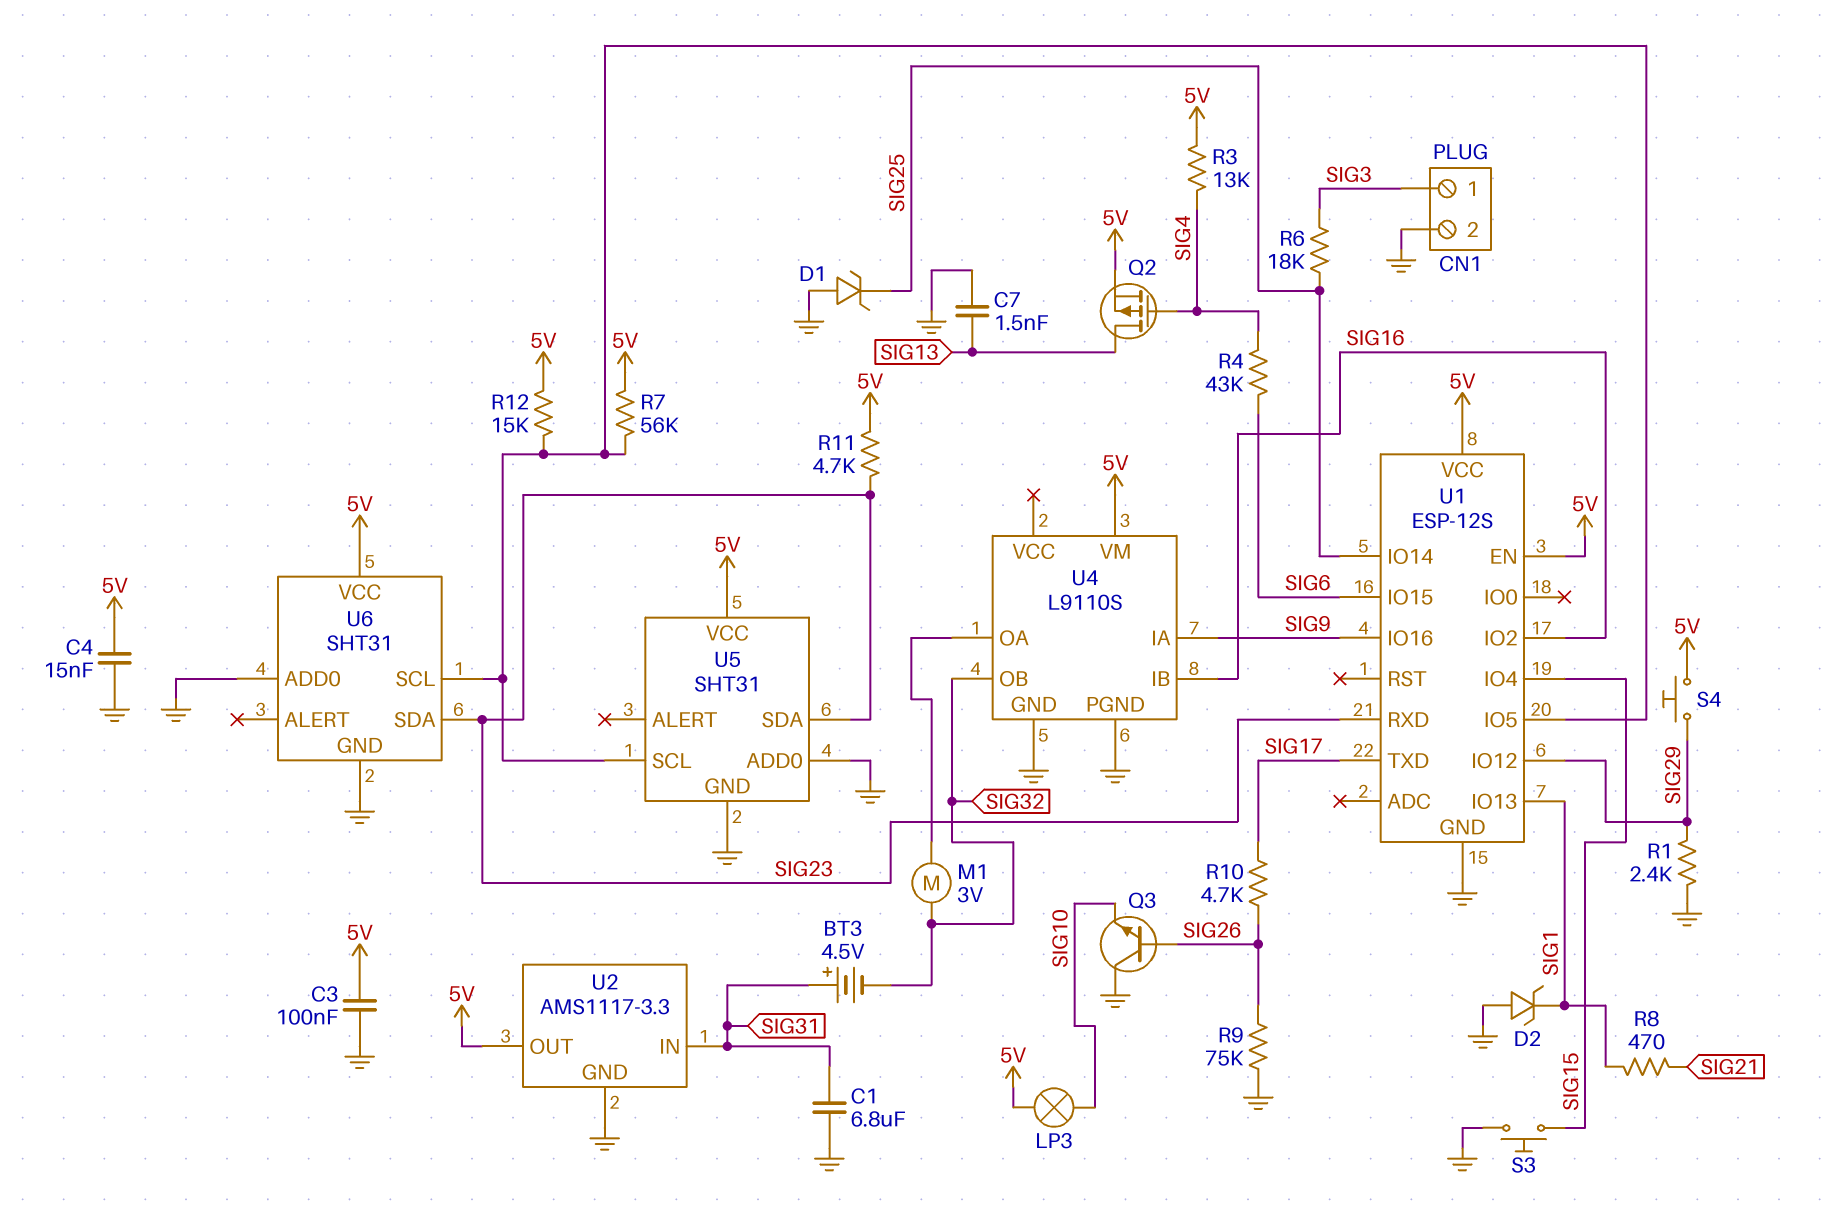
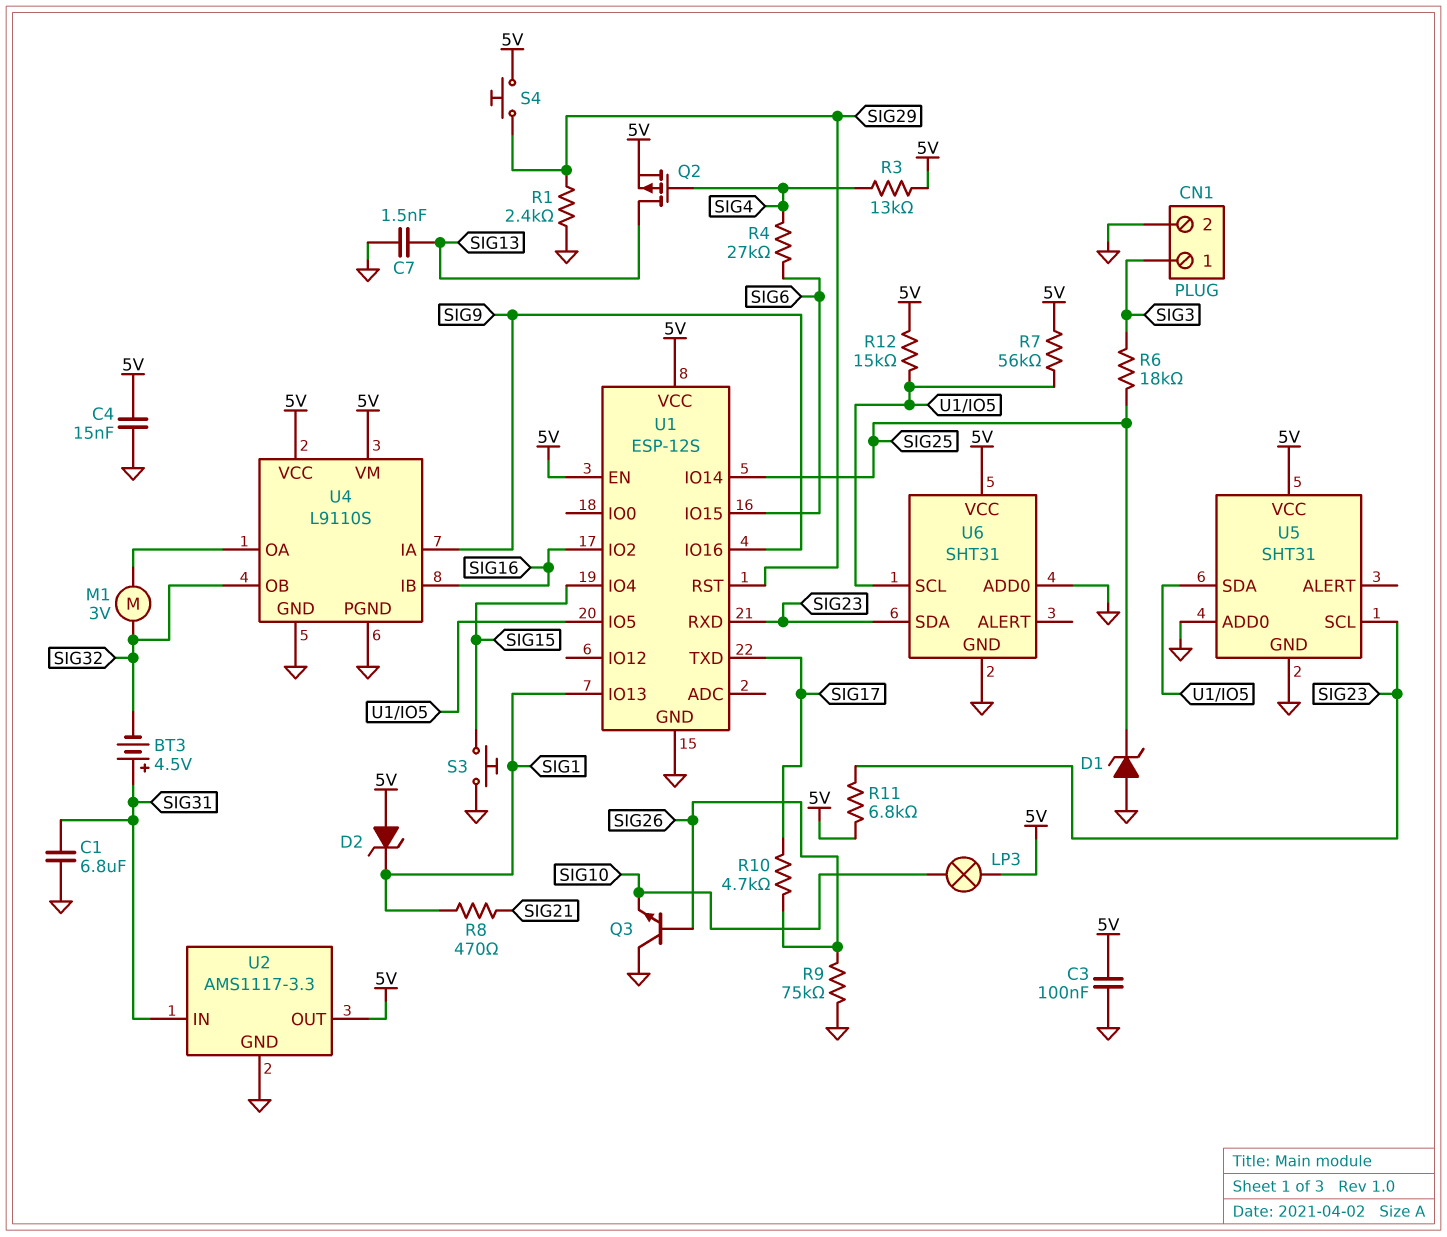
D2: zener (A GND, K SIG1) -> zener (A 5V, K SIG1)
R4: 43k (SIG4, SIG6) -> 27k (SIG4, SIG6)
R11: 4.7k (5V, SIG23) -> 6.8k (5V, SIG23)
U1 pin IO12: SIG29 -> none
U1 pin RST: none -> SIG29
U4 pin VCC: none -> 5V
U5 pin SCL: U1/IO5 -> SIG23
U5 pin SDA: SIG23 -> U1/IO5

